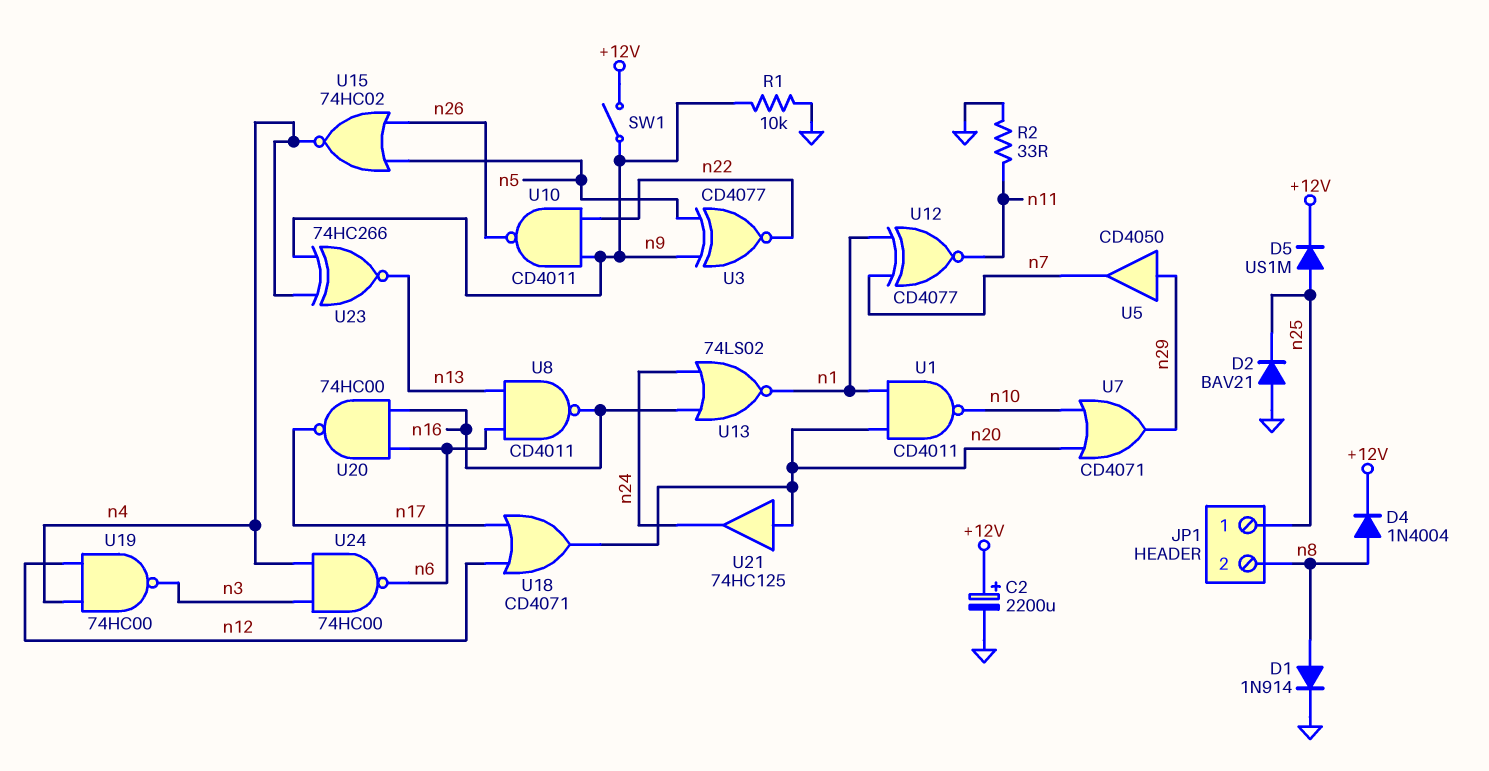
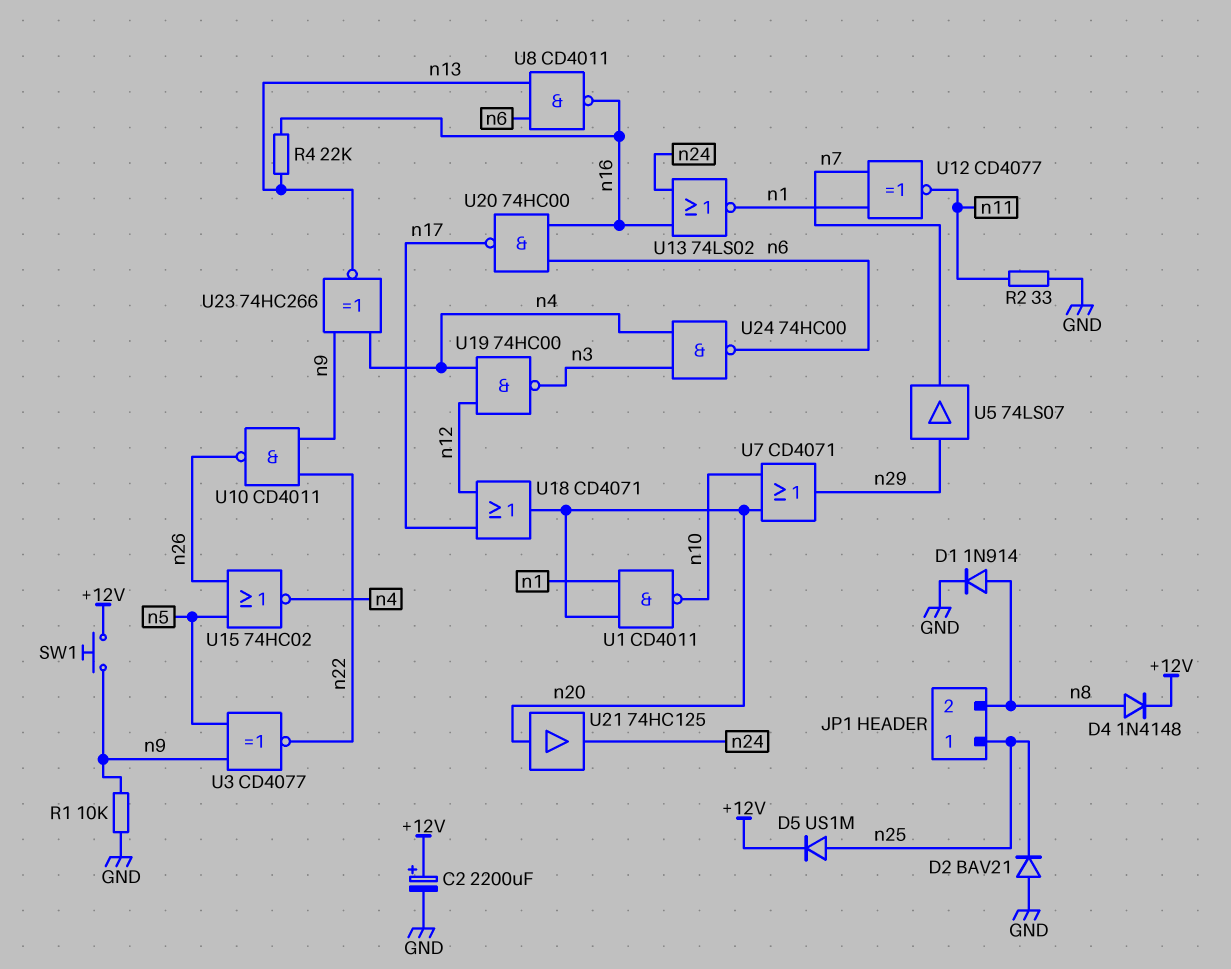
D4: diode 1N4004 (A n8, K +12V) -> diode 1N4148 (A n8, K +12V)
R4: none -> 22k (n13, n16)
SW1: switch (+12V, n9) -> button (+12V, n9)
U5: buffer CD4050 (in n29, out n7) -> buffer 74LS07 (in n29, out n7)

